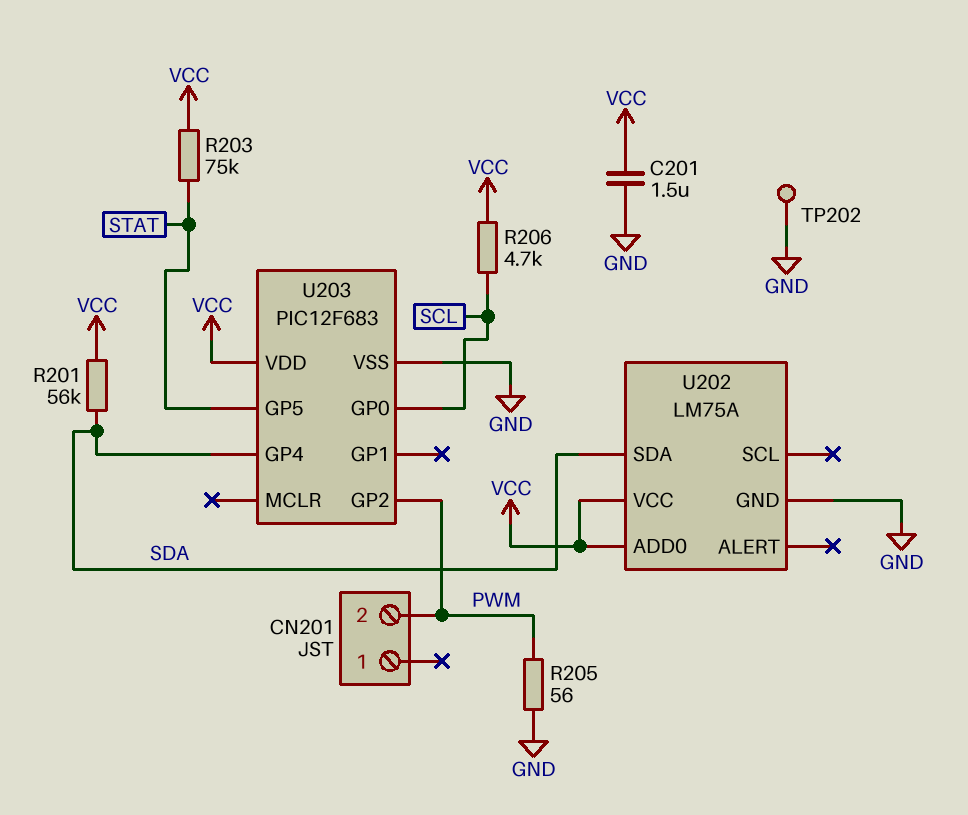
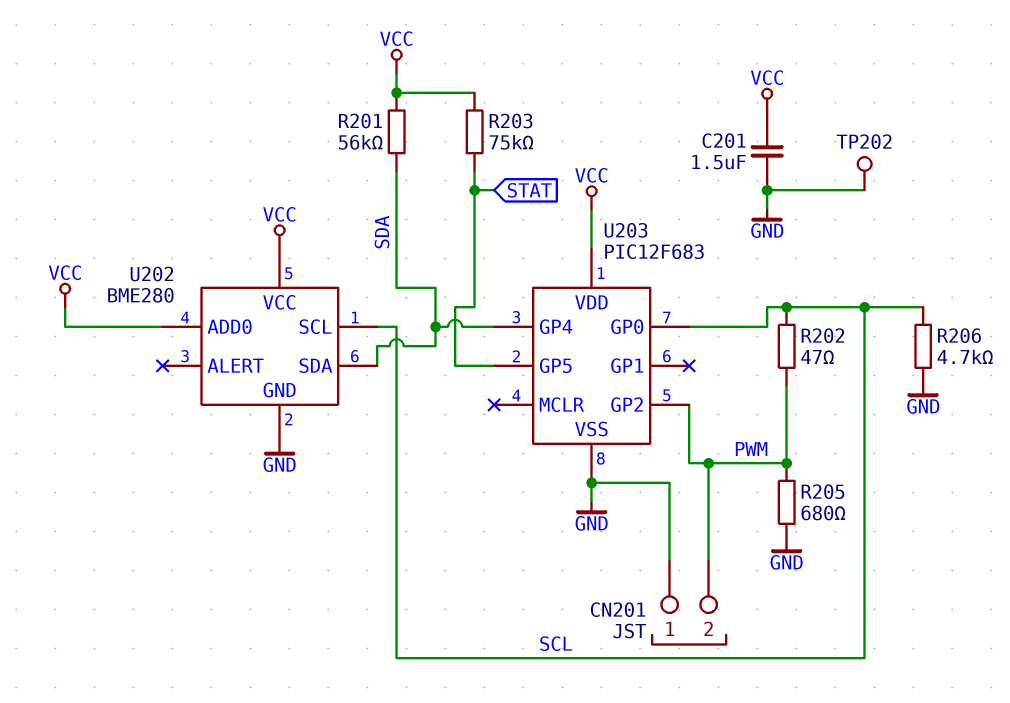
CN201 pin 1: none -> GND
R202: none -> 47 (PWM, SCL)
R205: 56 (GND, PWM) -> 680 (GND, PWM)
R206: 4.7k (SCL, VCC) -> 4.7k (GND, SCL)
U202: LM75A -> BME280
U202 pin SCL: none -> SCL

